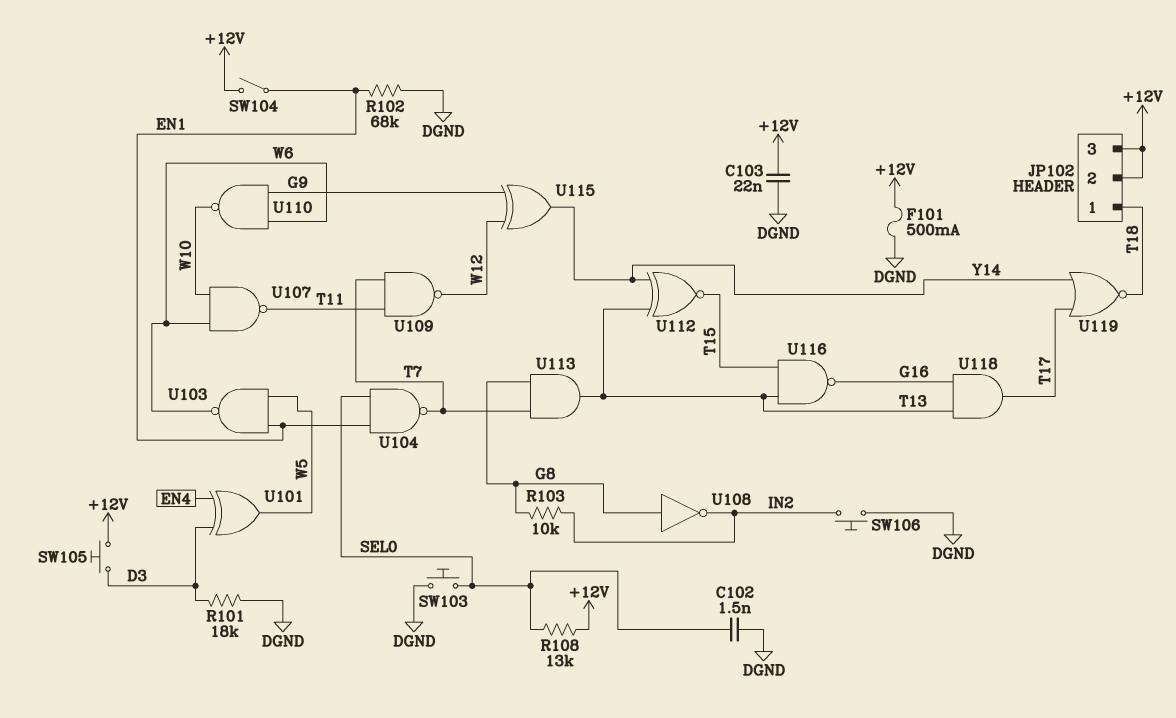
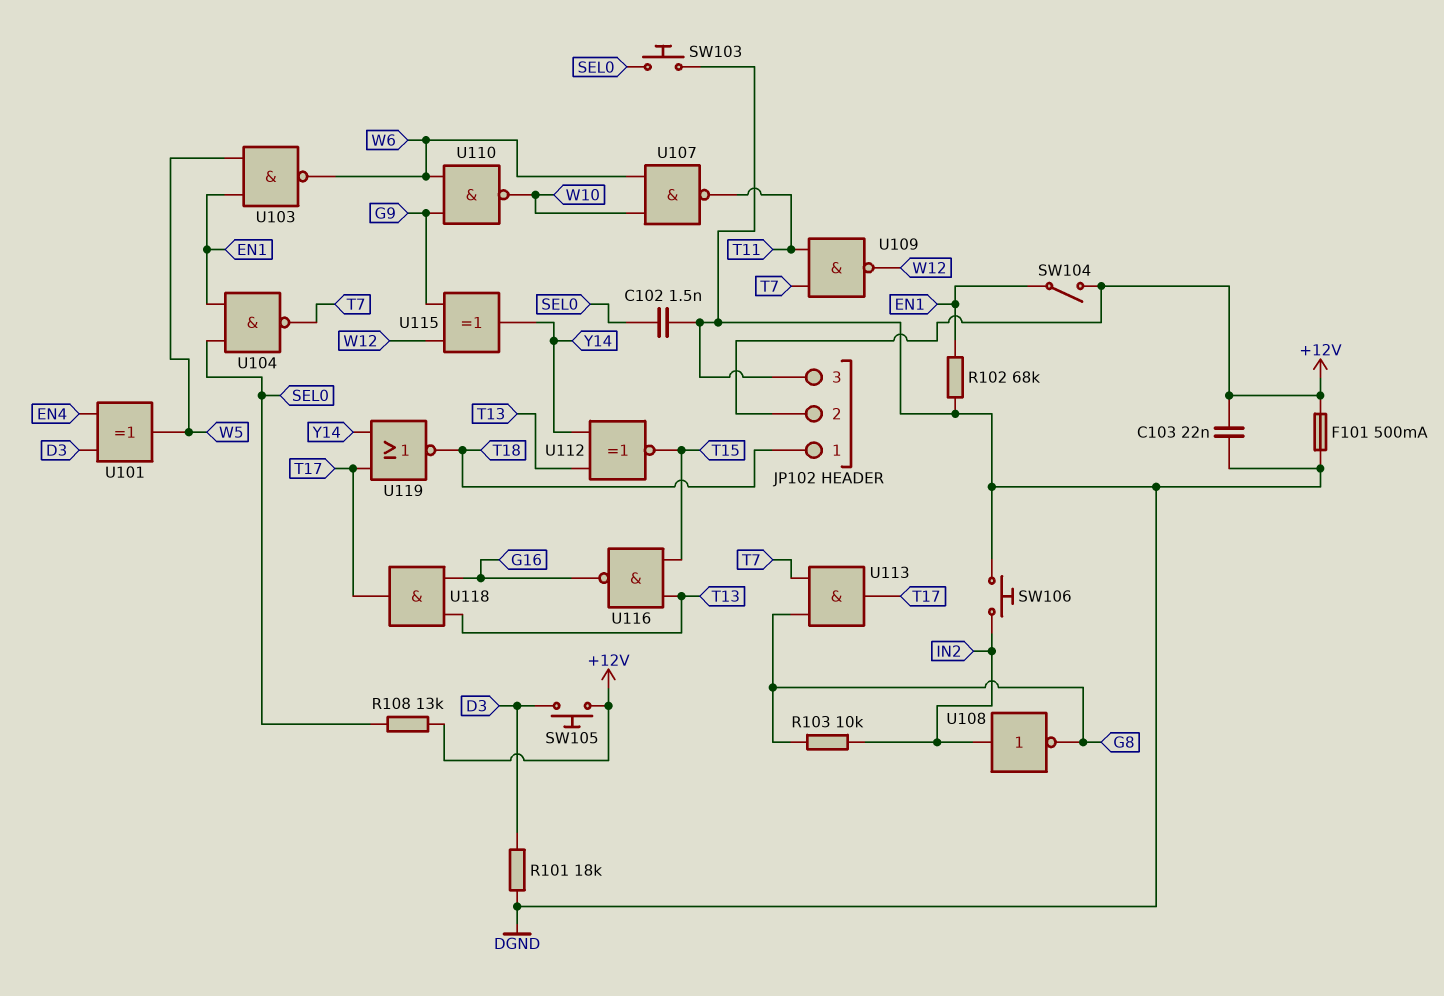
JP102 pin 3: +12V -> DGND
U108: NOT (in G8, out IN2) -> NOT (in IN2, out G8)
U113: AND (in G8, in T7, out T13) -> AND (in G8, in T7, out T17)

